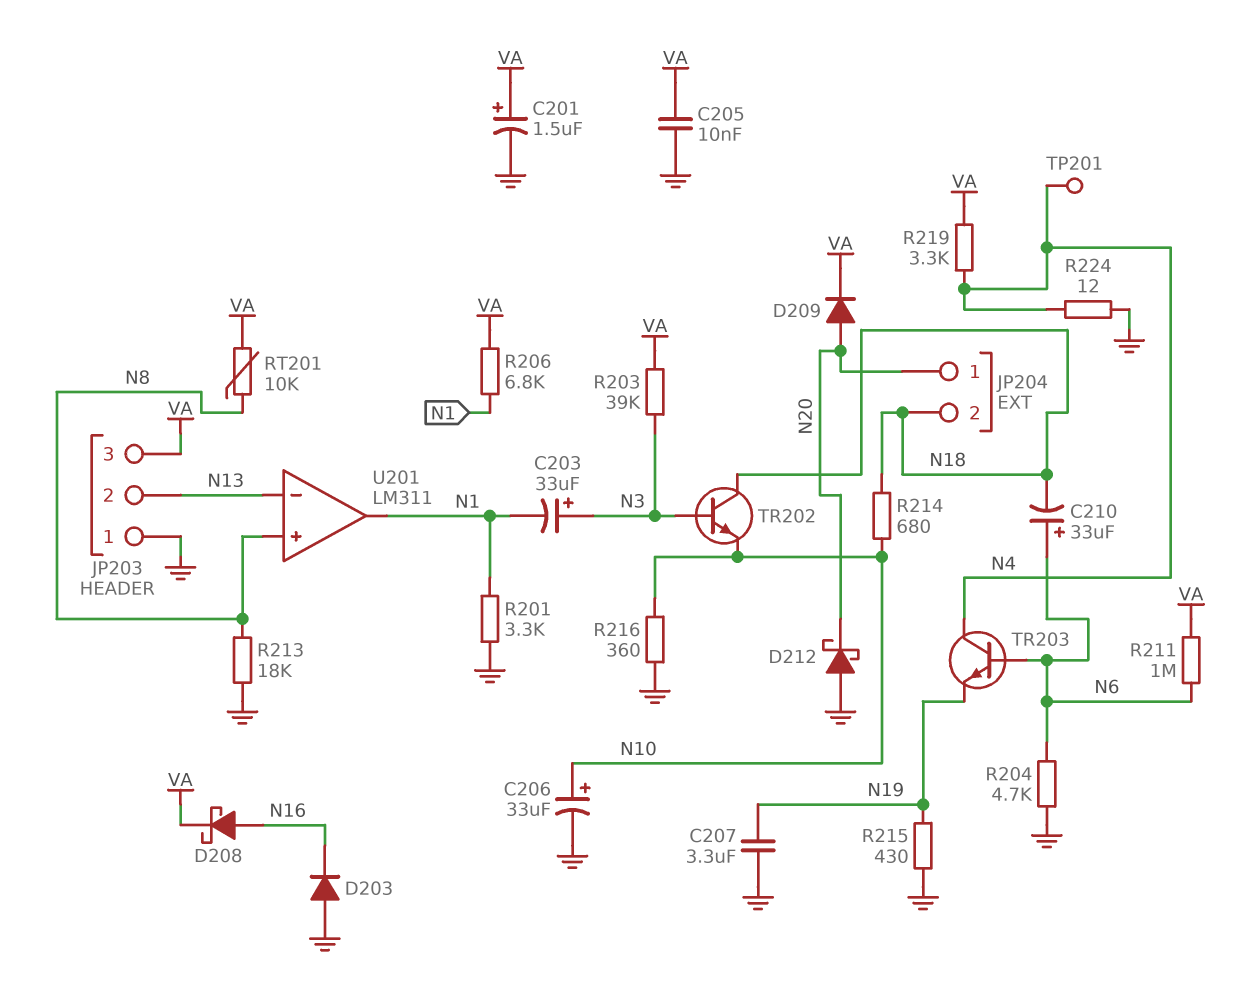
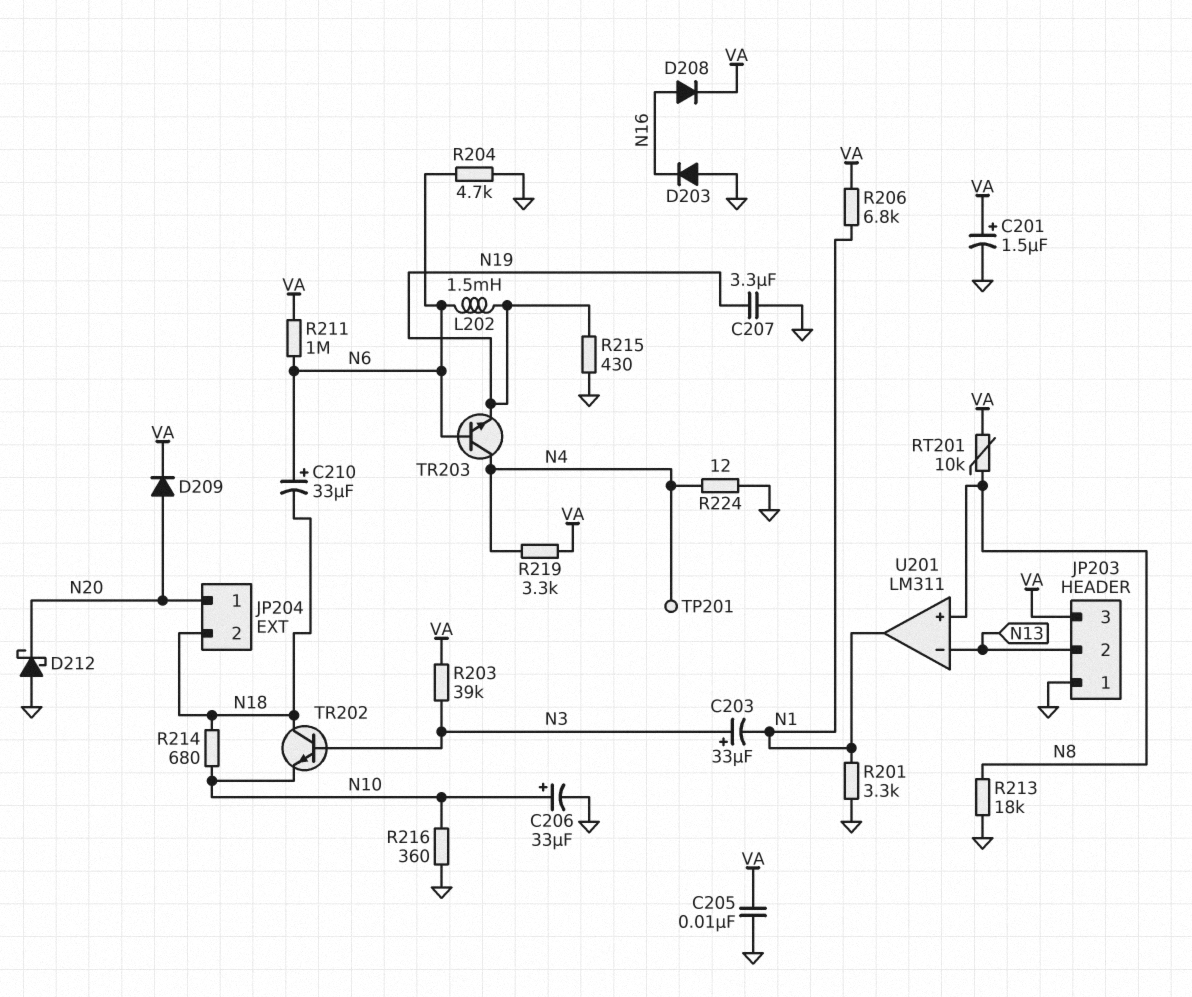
D208: schottky (A N16, K VA) -> diode (A N16, K VA)
L202: none -> 1.5mH (N6, N19)

